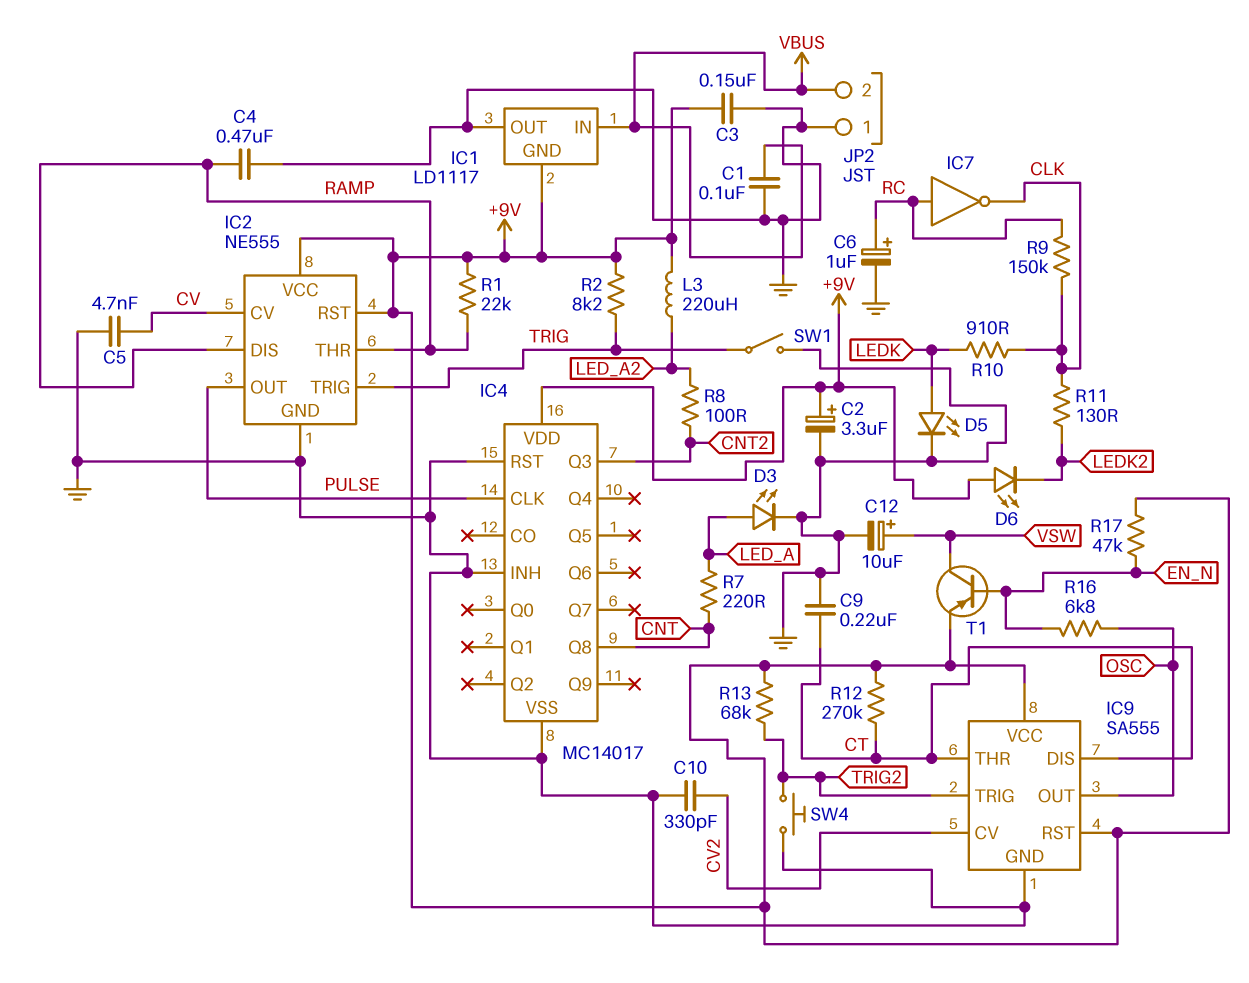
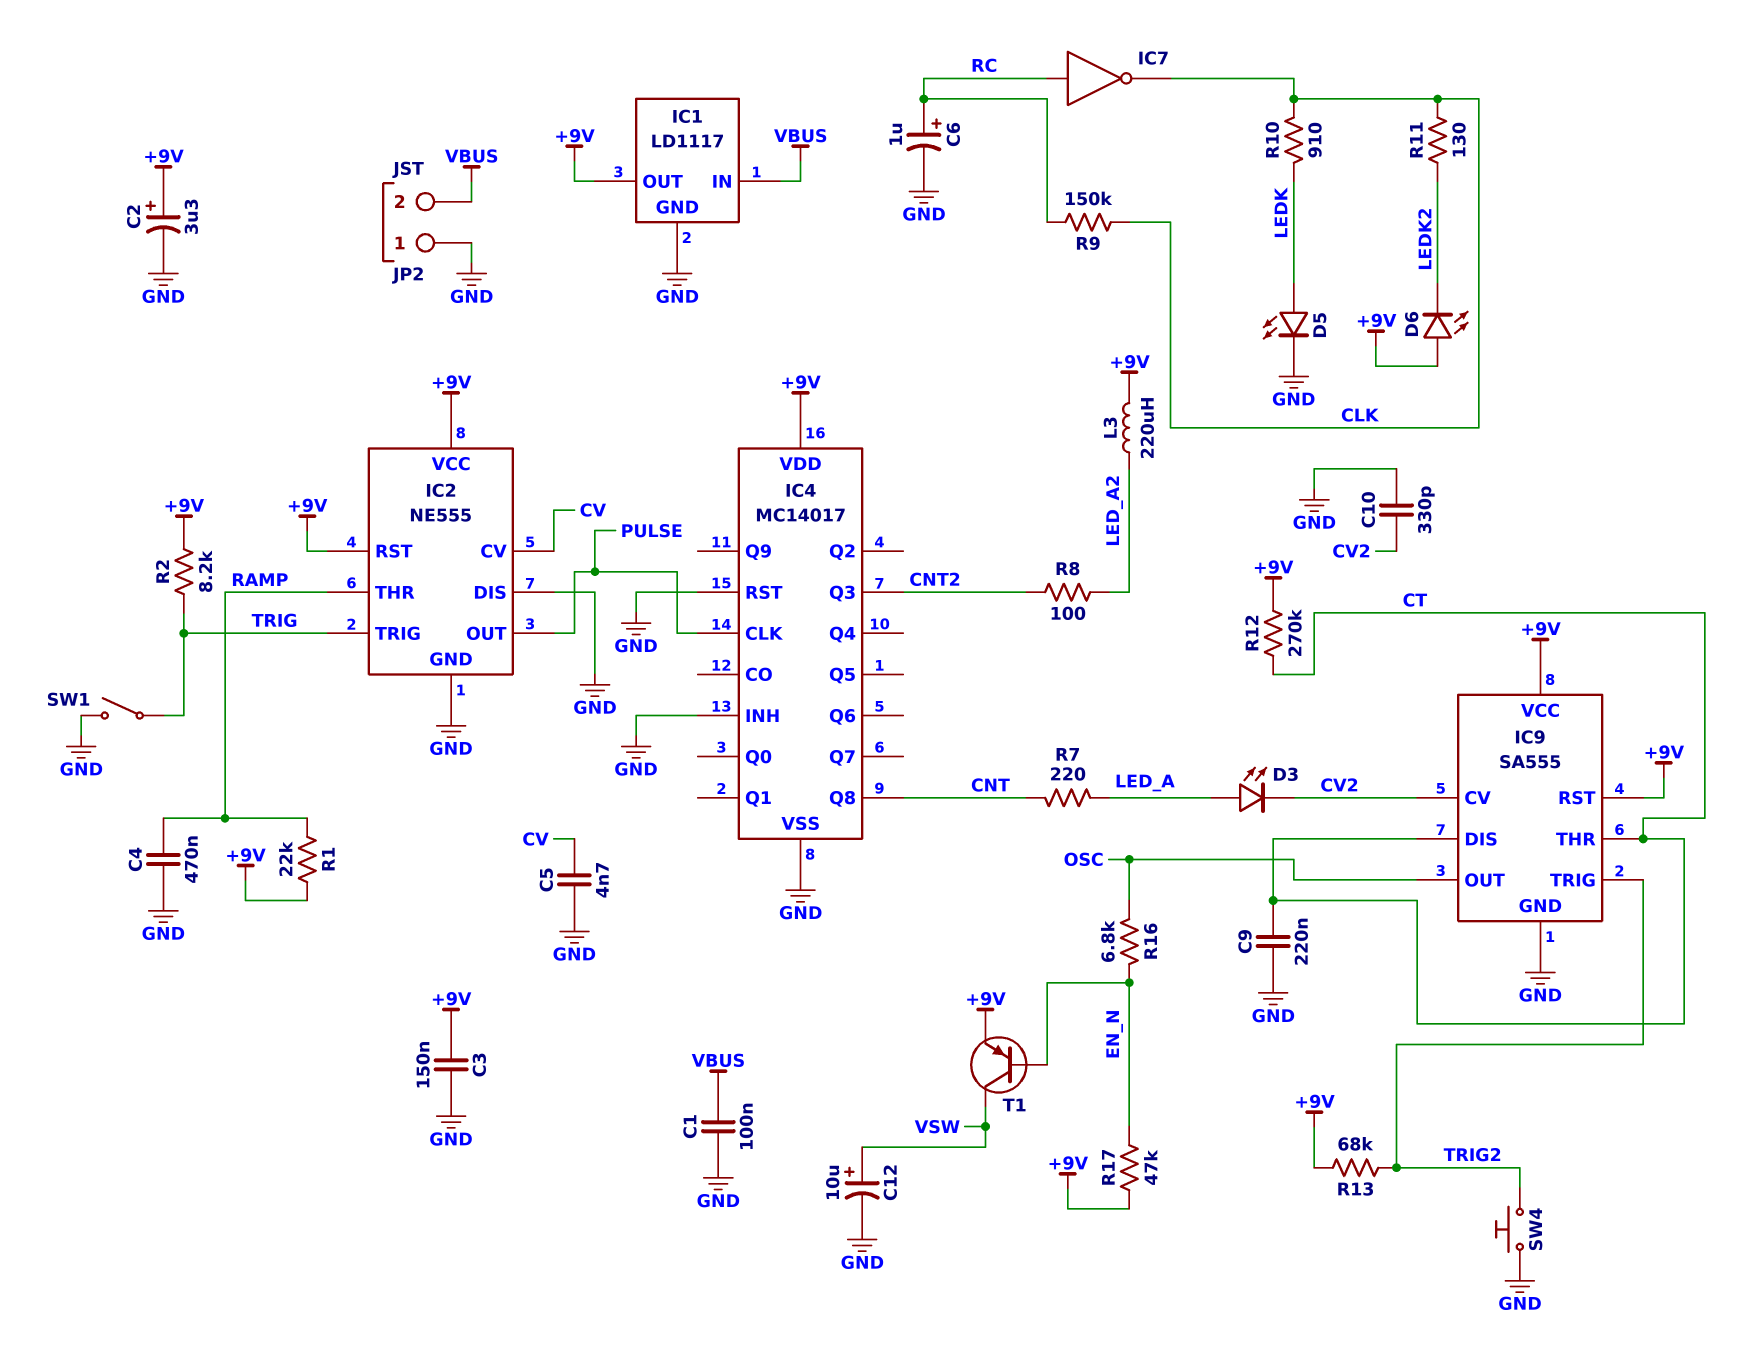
D3: LED (A LED_A, K GND) -> LED (A LED_A, K CV2)
IC1 pin GND: +9V -> GND
IC1 pin OUT: GND -> +9V
IC2 pin DIS: RAMP -> GND

